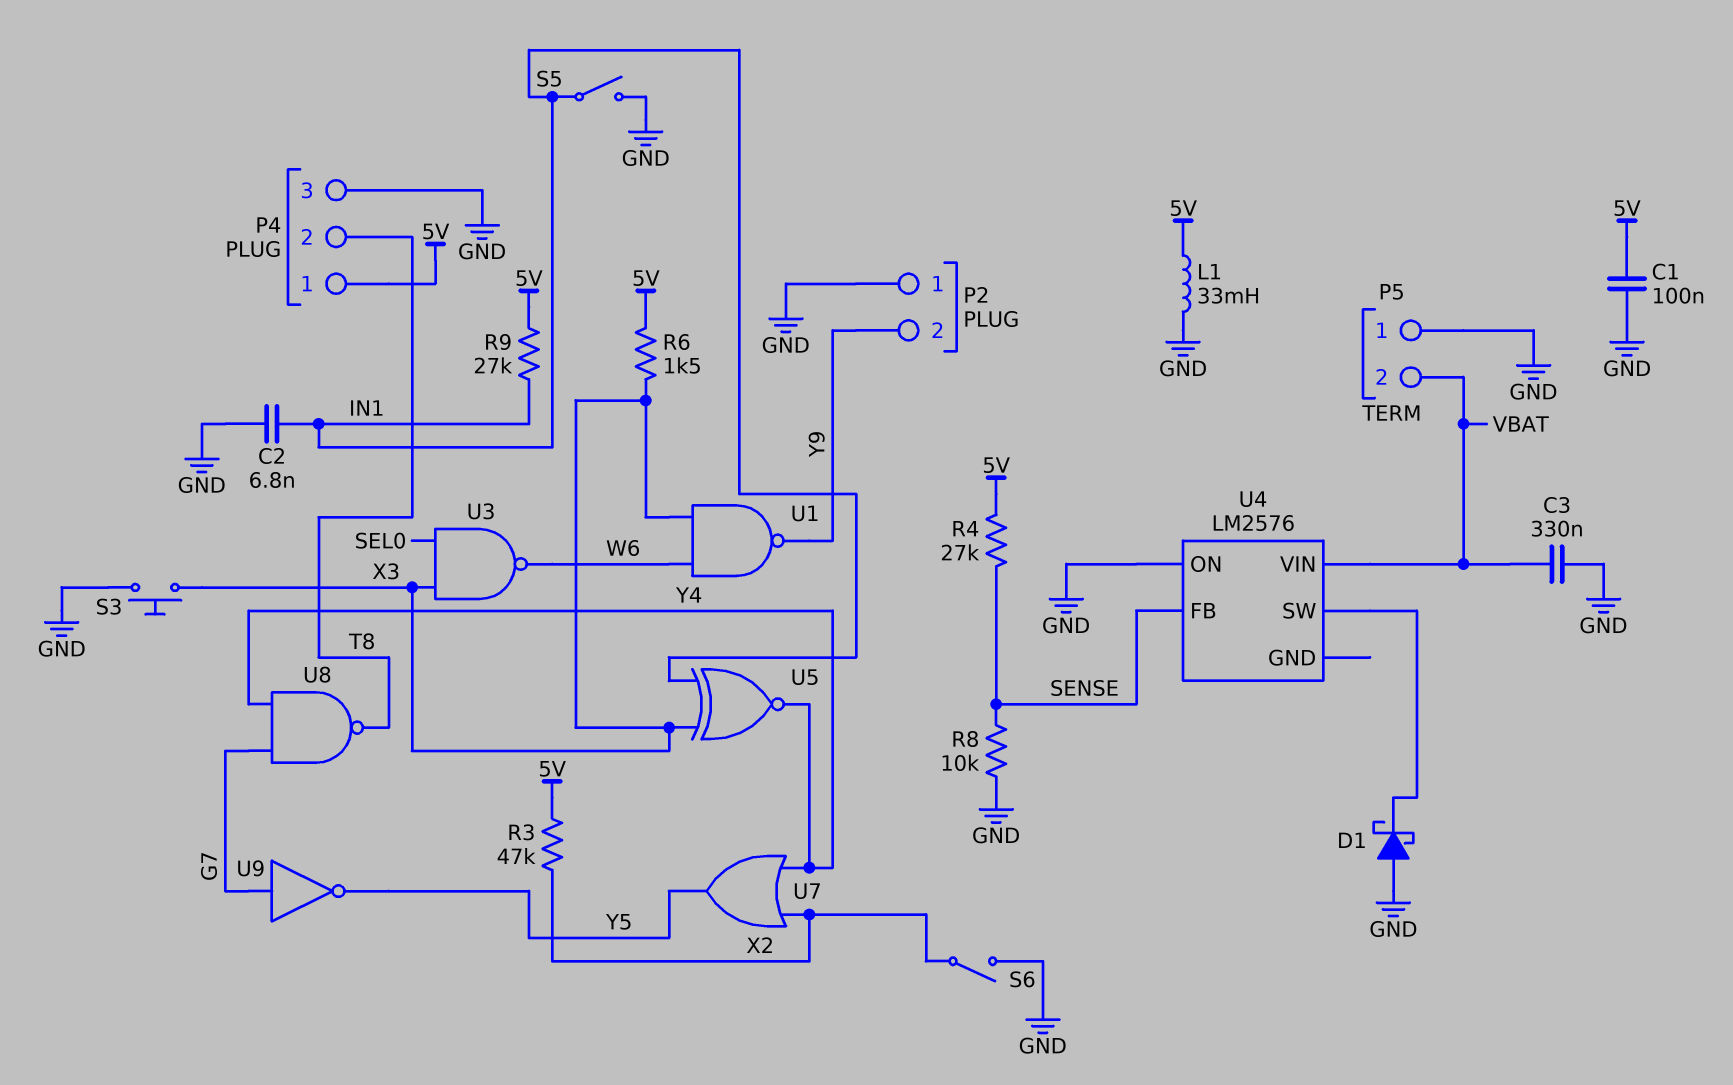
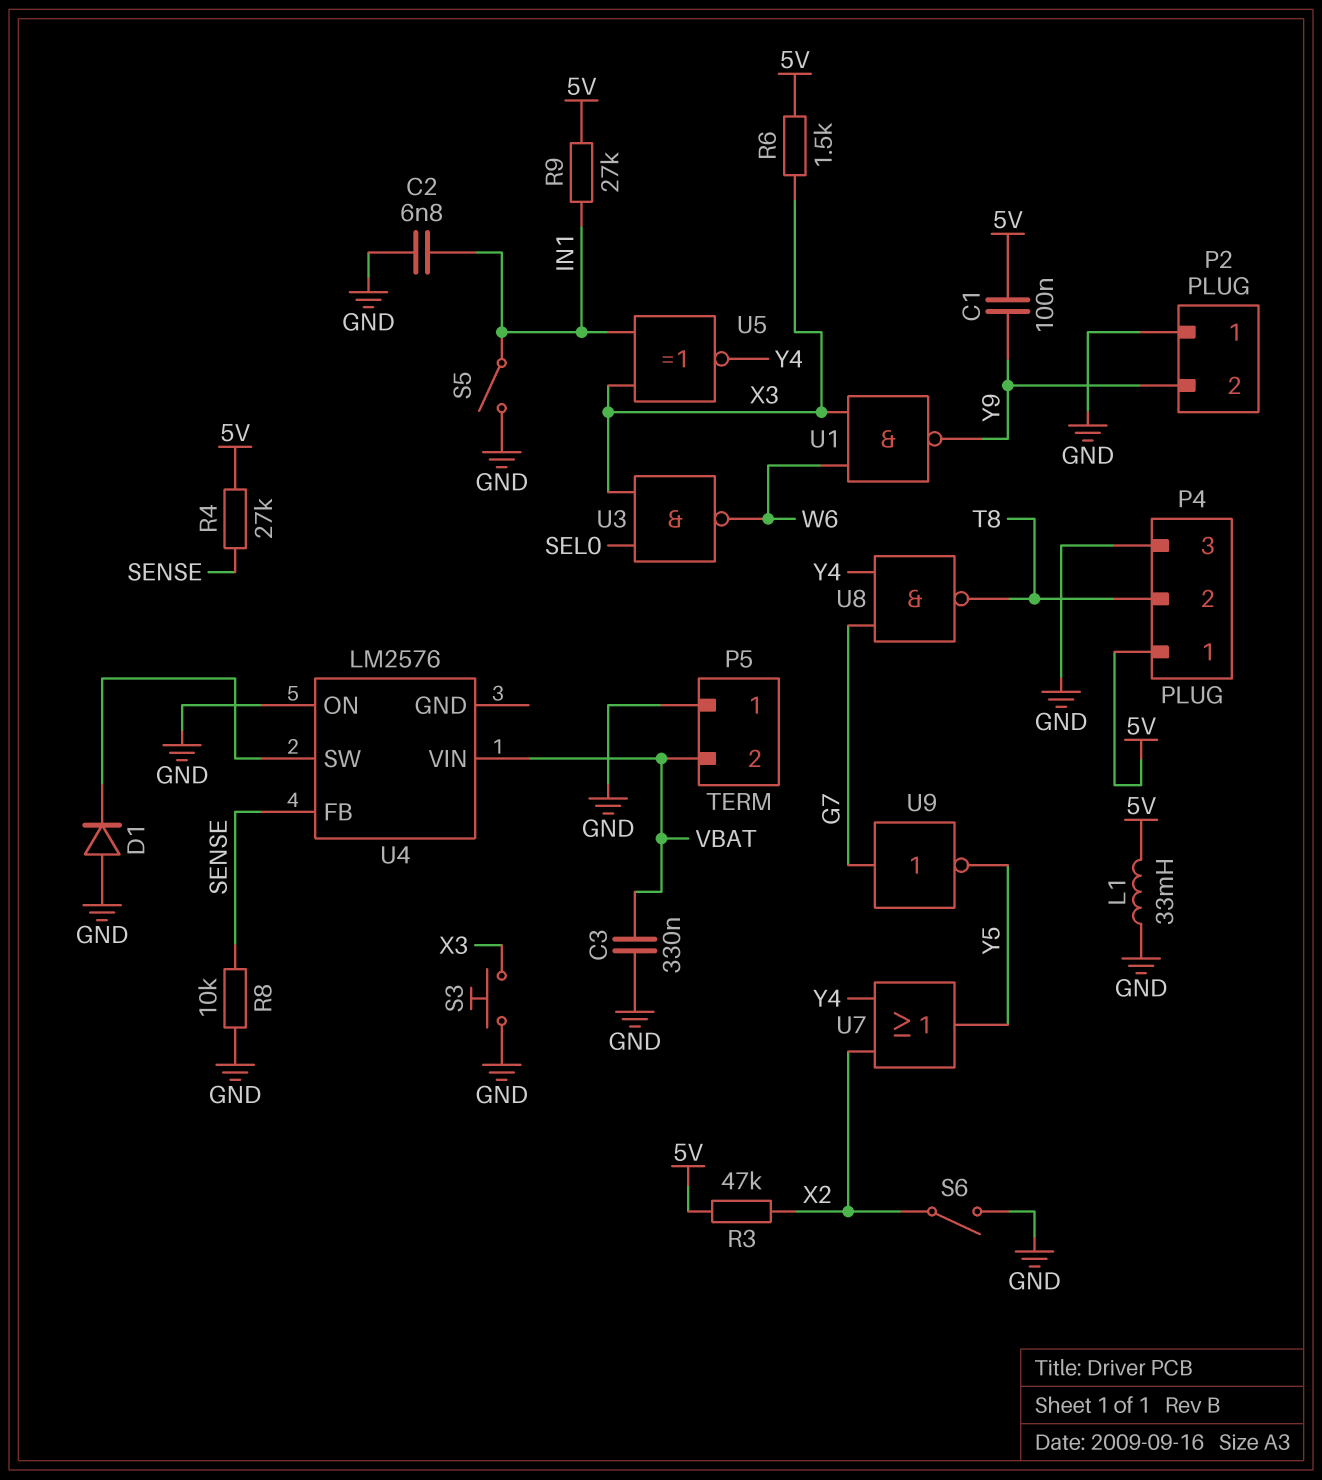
C1: 100nF (5V, GND) -> 100nF (5V, Y9)
D1: schottky (A GND, K U4/SW) -> diode (A GND, K U4/SW)

